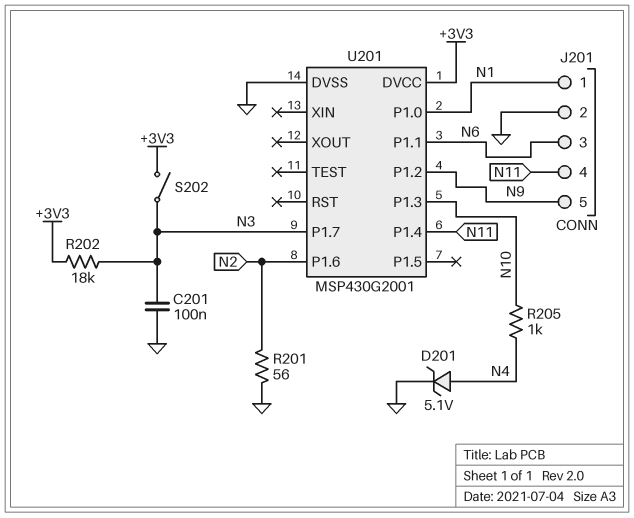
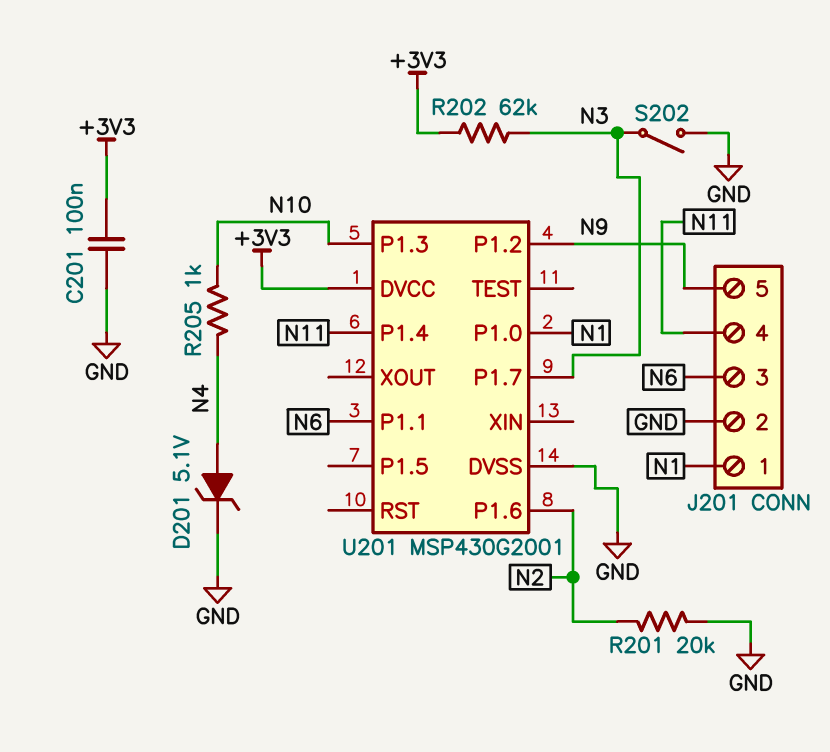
C201: 100nF (GND, N3) -> 100nF (+3V3, GND)
R201: 56 (GND, N2) -> 20k (GND, N2)
R202: 18k (+3V3, N3) -> 62k (+3V3, N3)
S202: switch (+3V3, N3) -> switch (GND, N3)

